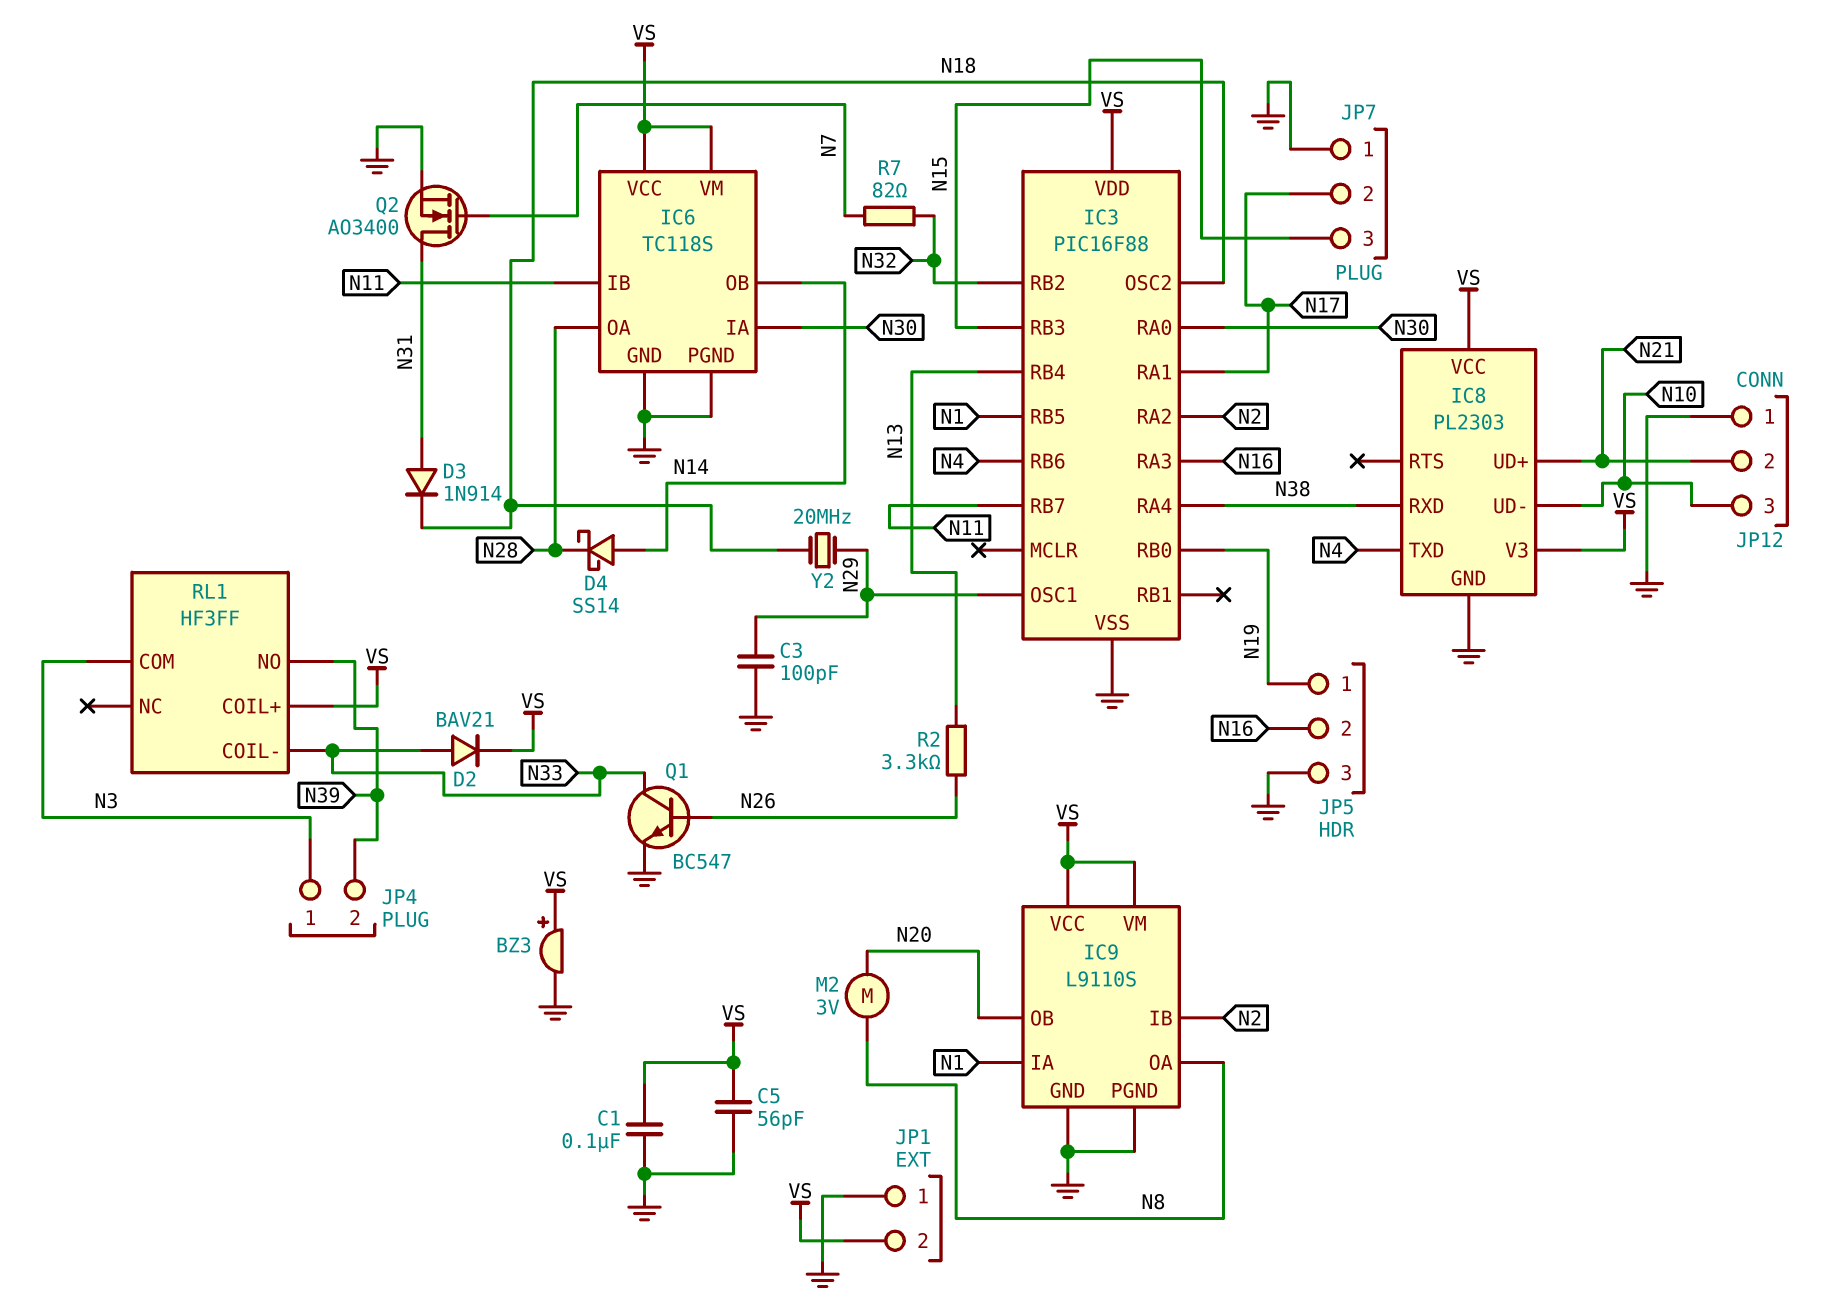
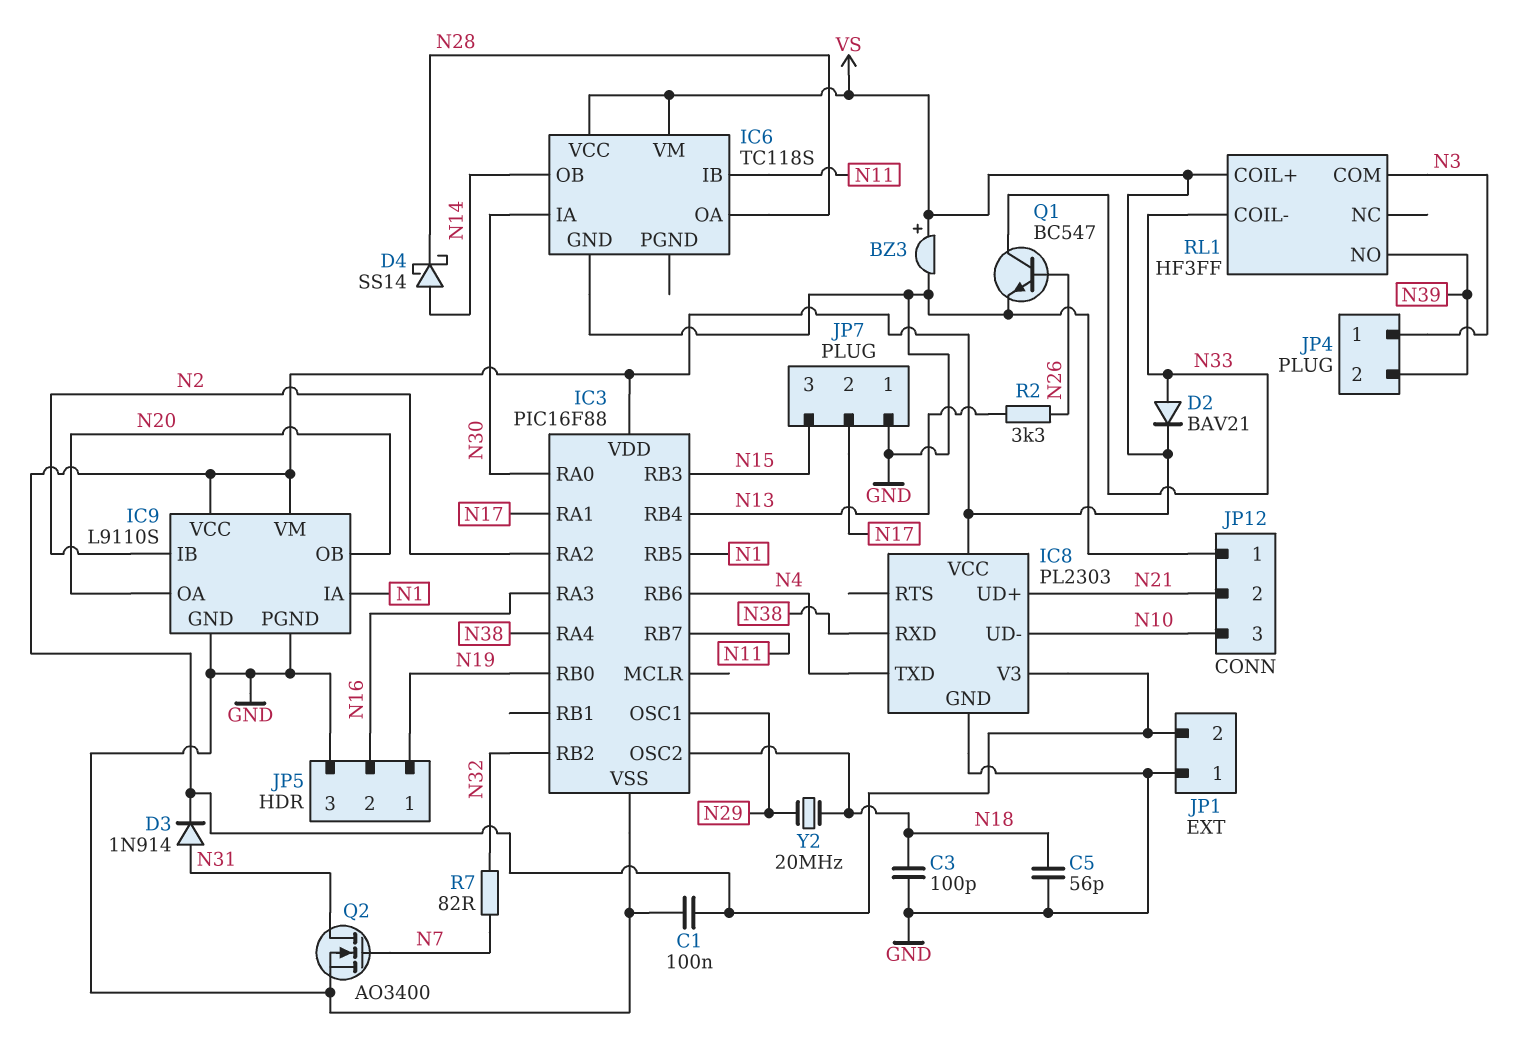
C3: 100pF (GND, N29) -> 100pF (GND, N18)
C5: 56pF (GND, VS) -> 56pF (GND, N18)
D3: diode 1N914 (A N31, K N18) -> diode 1N914 (A N31, K VS)
IC6 pin PGND: GND -> none
IC9 pin OA: N8 -> N20
M2: motor 3V (N8, N20) -> none

